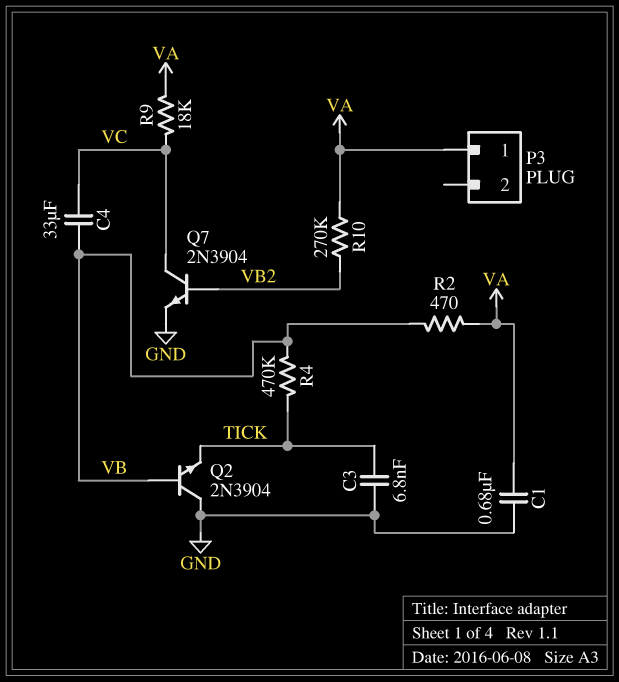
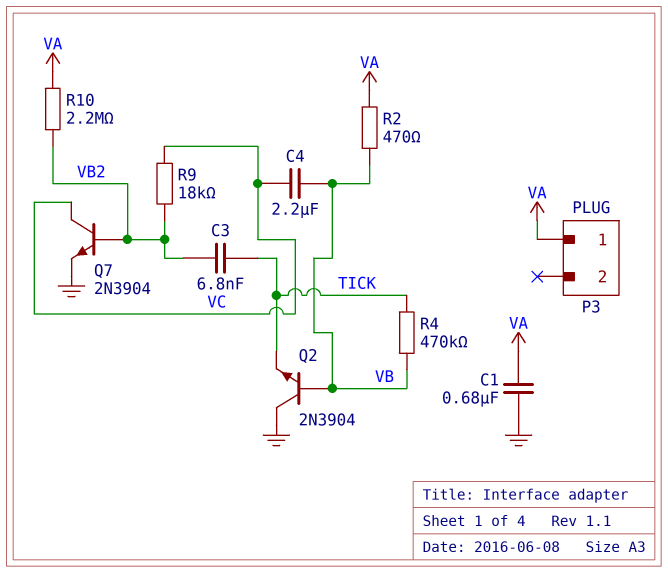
C3: 6.8nF (GND, TICK) -> 6.8nF (TICK, VB2)
C4: 33uF (VB, VC) -> 2.2uF (VB, VC)
R9: 18k (VA, VC) -> 18k (VB2, VC)
R10: 270k (VA, VB2) -> 2.2M (VA, VB2)

